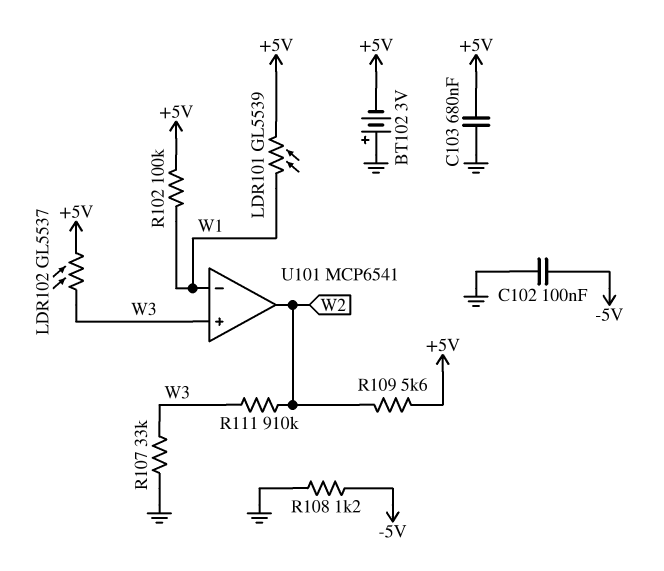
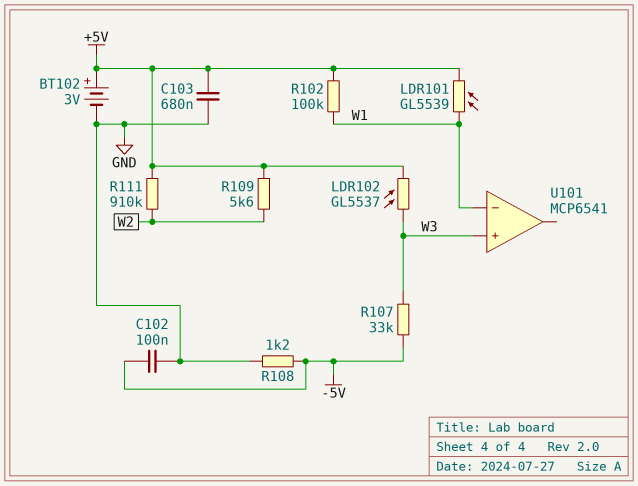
BT102: 3V (plus GND, minus +5V) -> 3V (plus +5V, minus GND)
R107: 33k (GND, W3) -> 33k (-5V, W3)
R111: 910k (W2, W3) -> 910k (+5V, W2)
U101 pin out: W2 -> none

